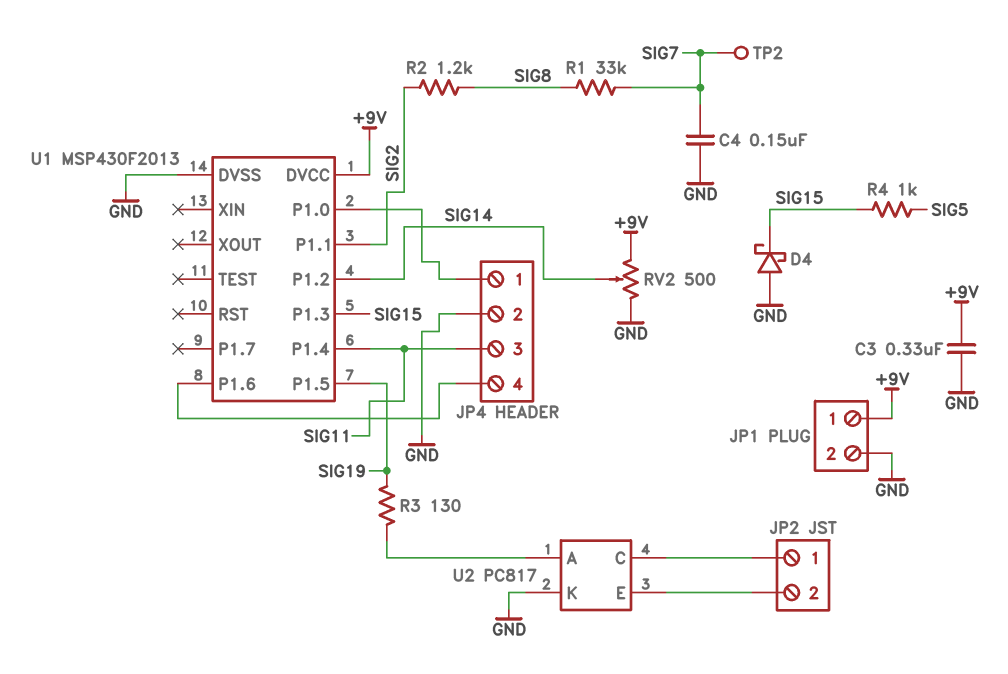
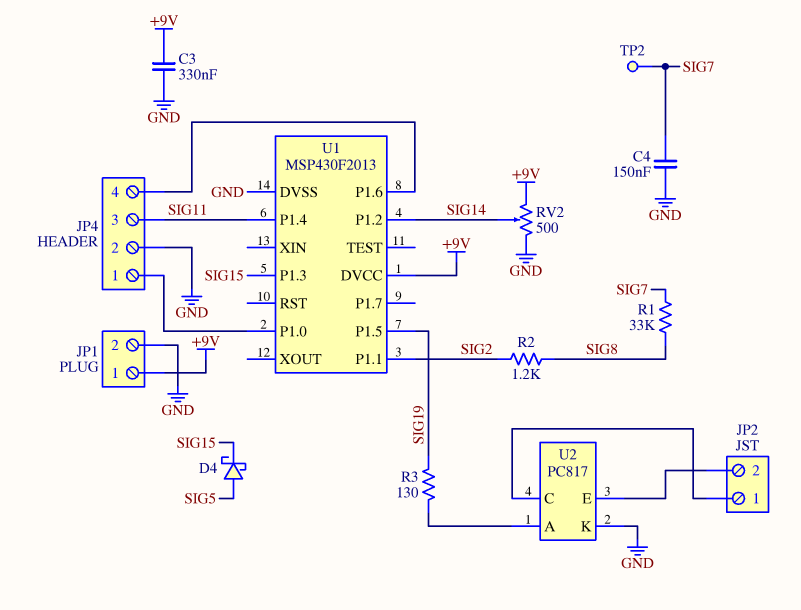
D4: schottky (A GND, K SIG15) -> schottky (A SIG5, K SIG15)
R4: 1k (SIG5, SIG15) -> none

